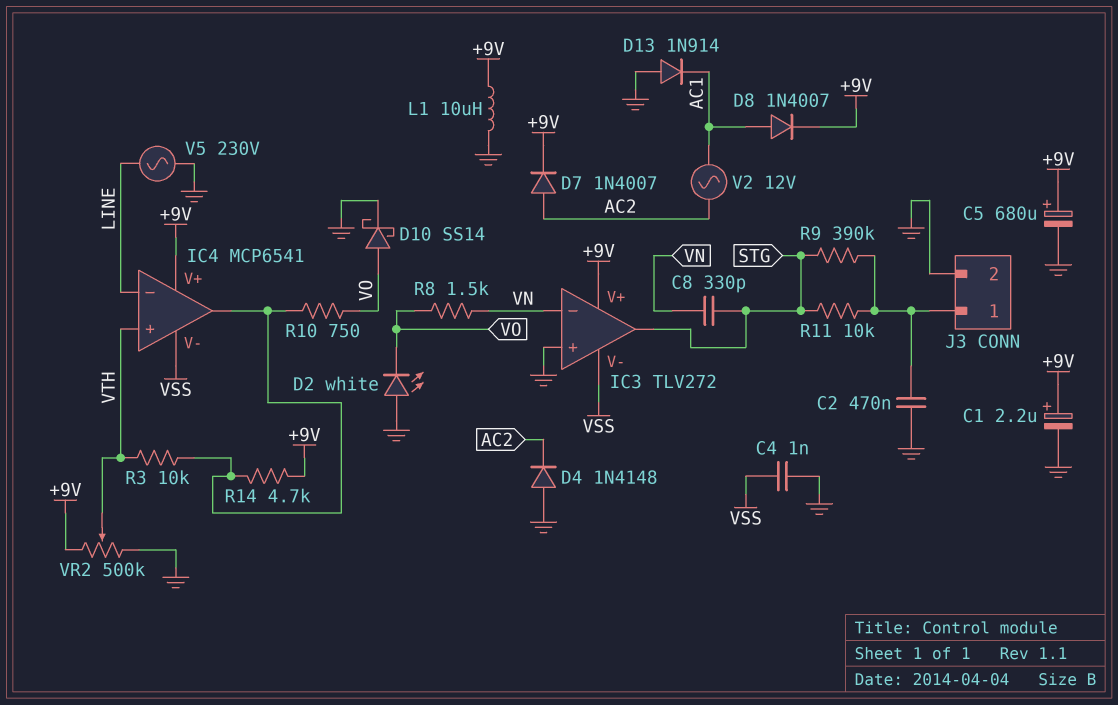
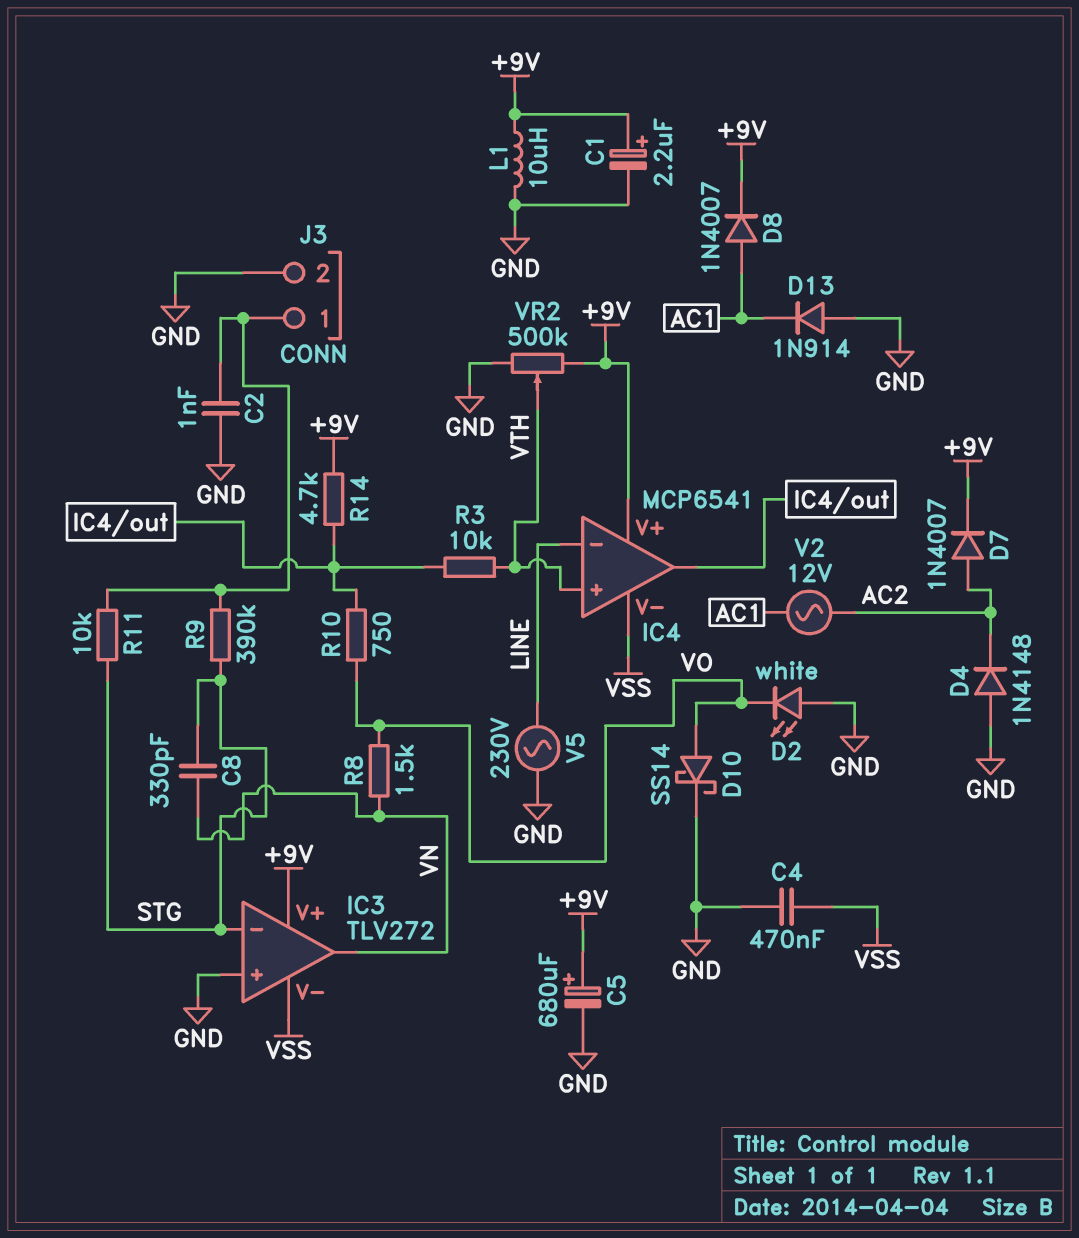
C2: 470nF (GND, J3/1) -> 1nF (GND, J3/1)
C4: 1nF (GND, VSS) -> 470nF (GND, VSS)
IC3 pin in-: VN -> STG
IC3 pin out: STG -> VN

